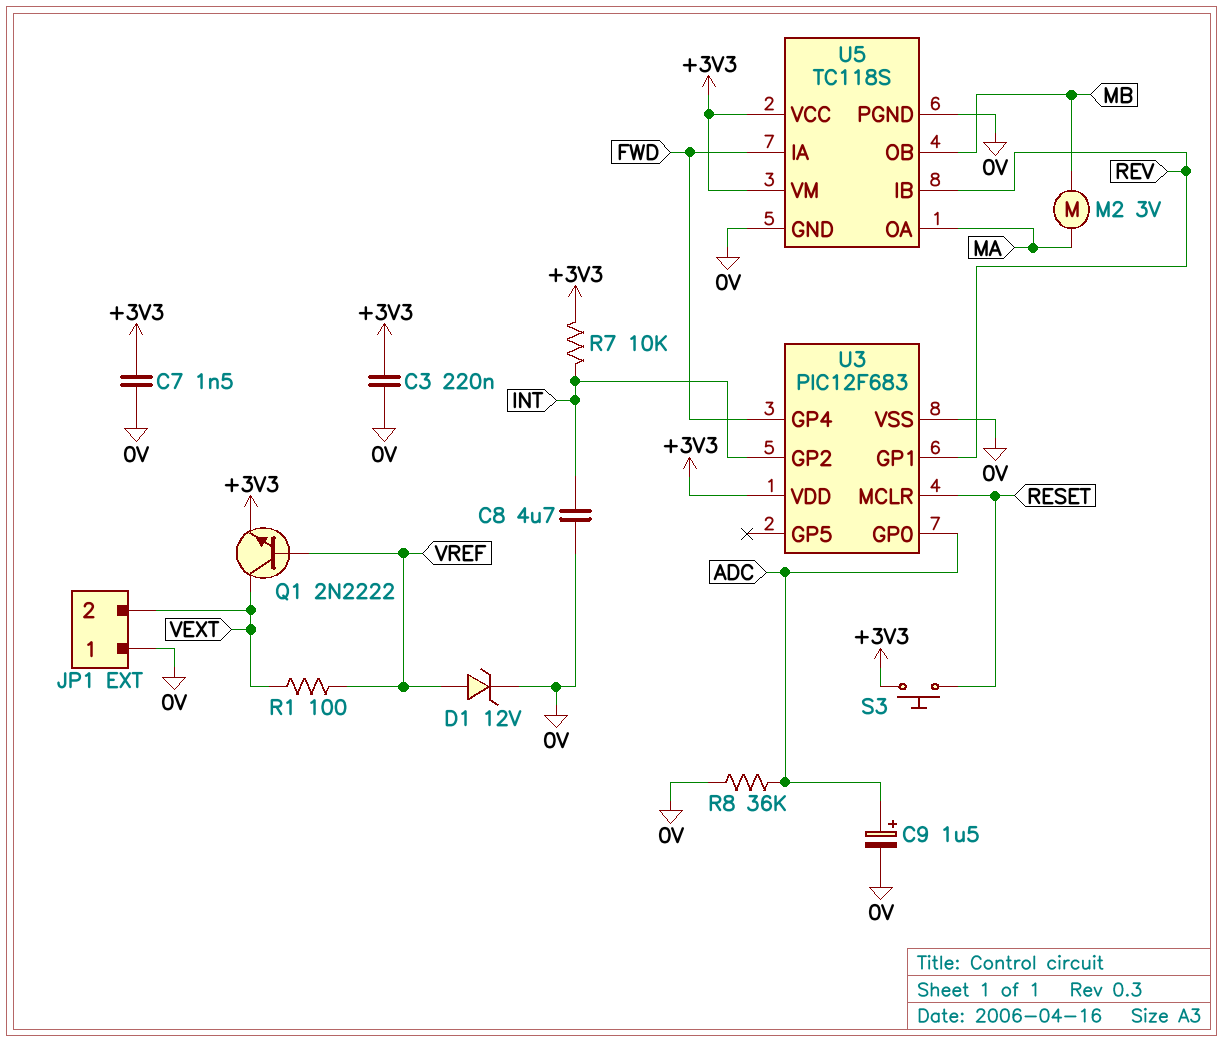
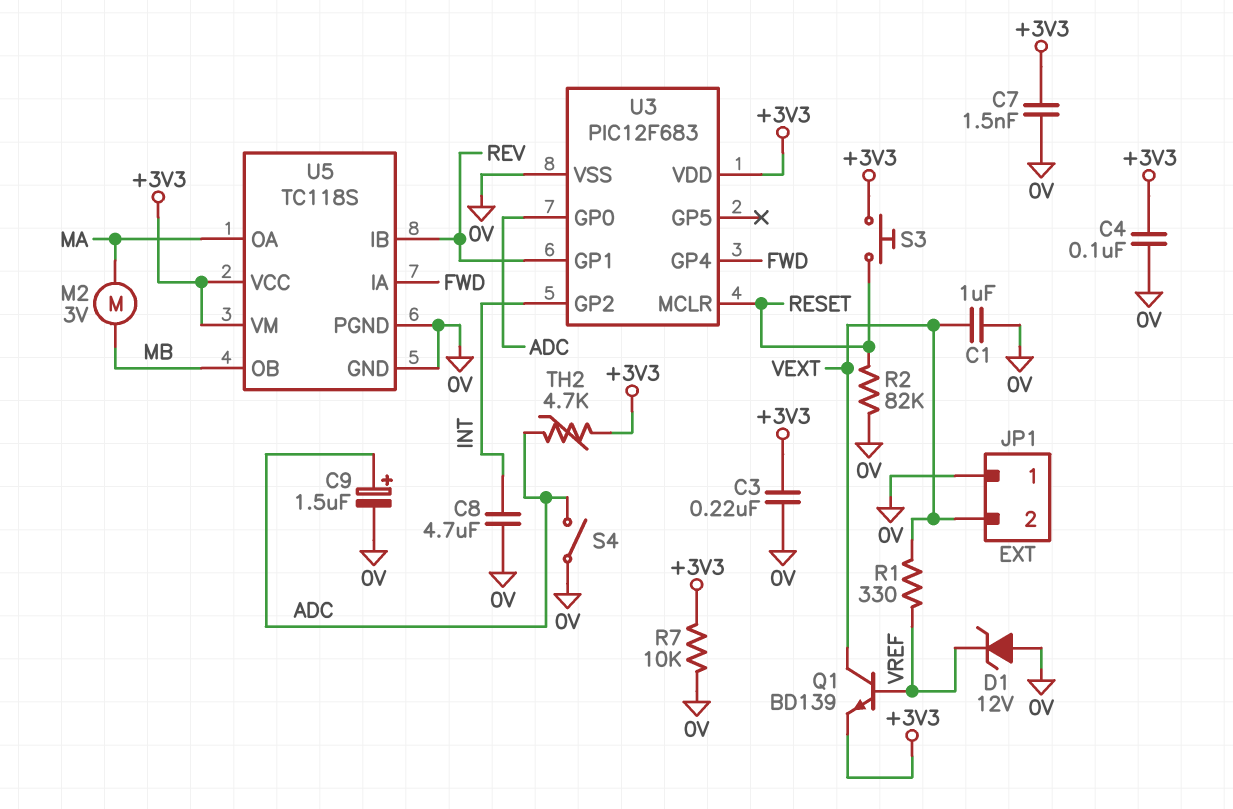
C1: none -> 1uF (0V, VEXT)
C4: none -> 100nF (+3V3, 0V)
D1: zener 12V (A VREF, K 0V) -> zener 12V (A 0V, K VREF)
Q1: NPN 2N2222 (B VREF, C VEXT, E +3V3) -> NPN BD139 (B VREF, C VEXT, E +3V3)
R1: 100 (VEXT, VREF) -> 330 (VEXT, VREF)
R2: none -> 82k (0V, RESET)
R7: 10k (+3V3, INT) -> 10k (+3V3, 0V)
R8: 36k (0V, ADC) -> none
S4: none -> switch (0V, ADC)
TH2: none -> 4.7k (+3V3, ADC)

